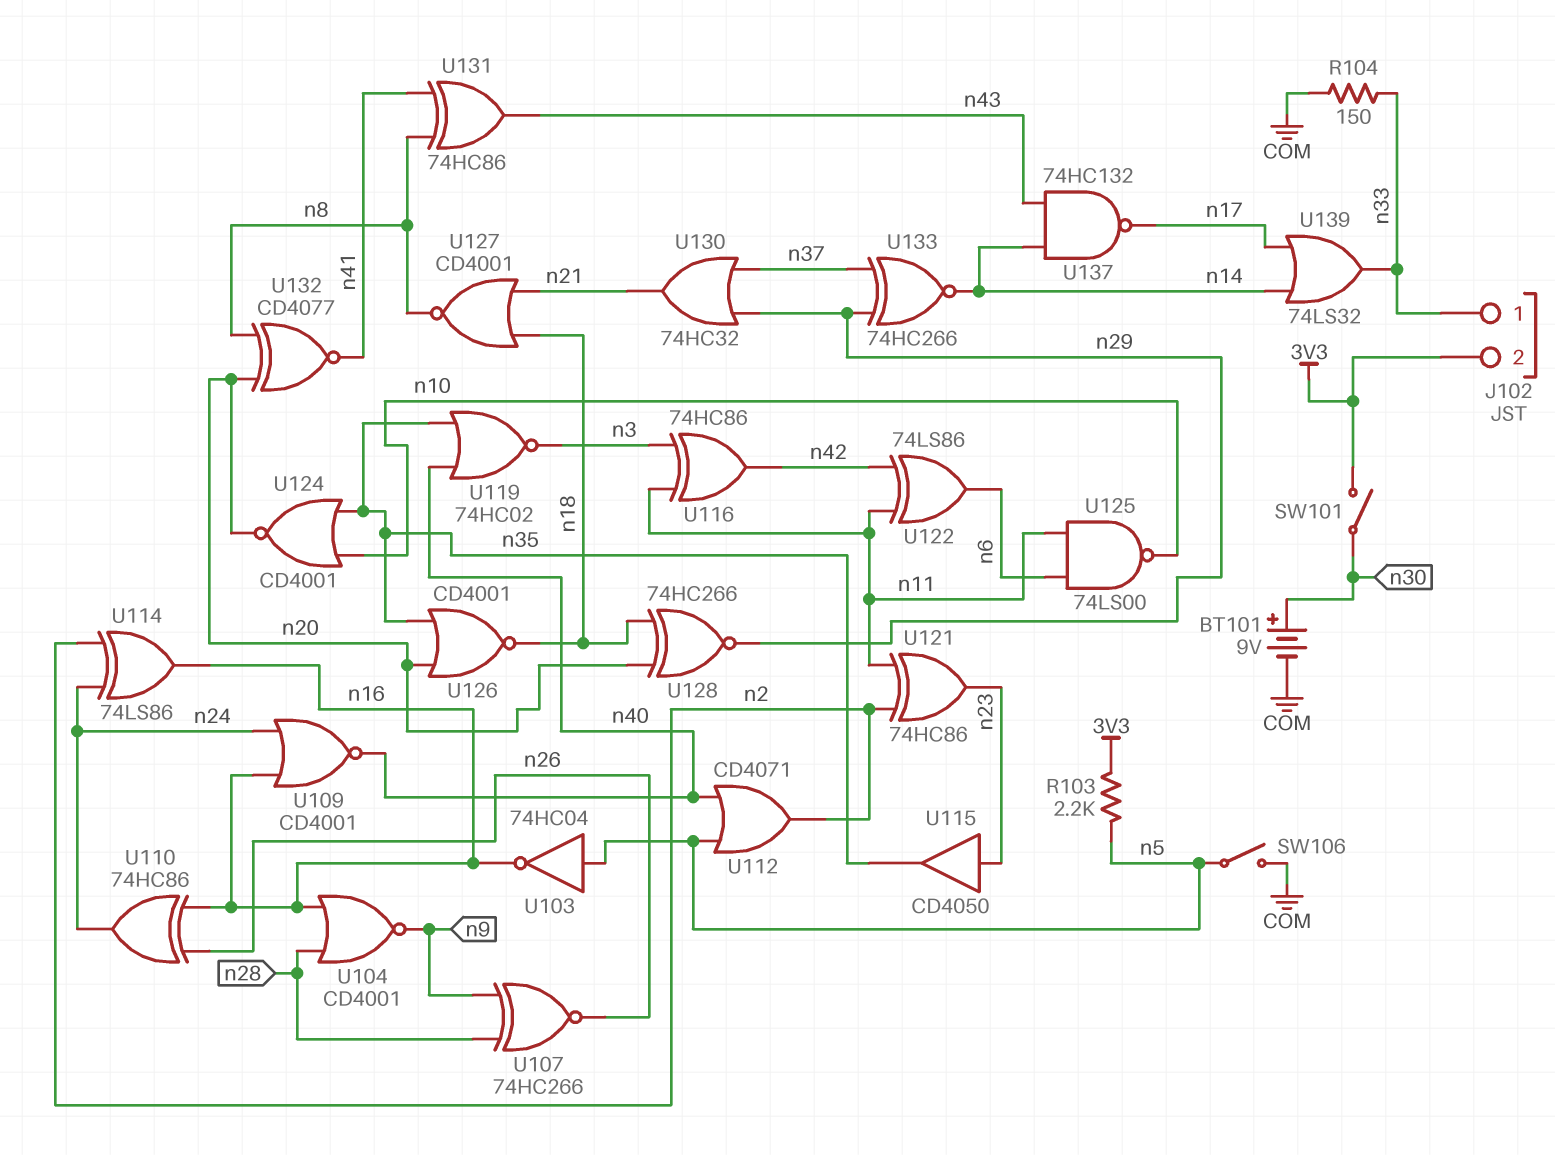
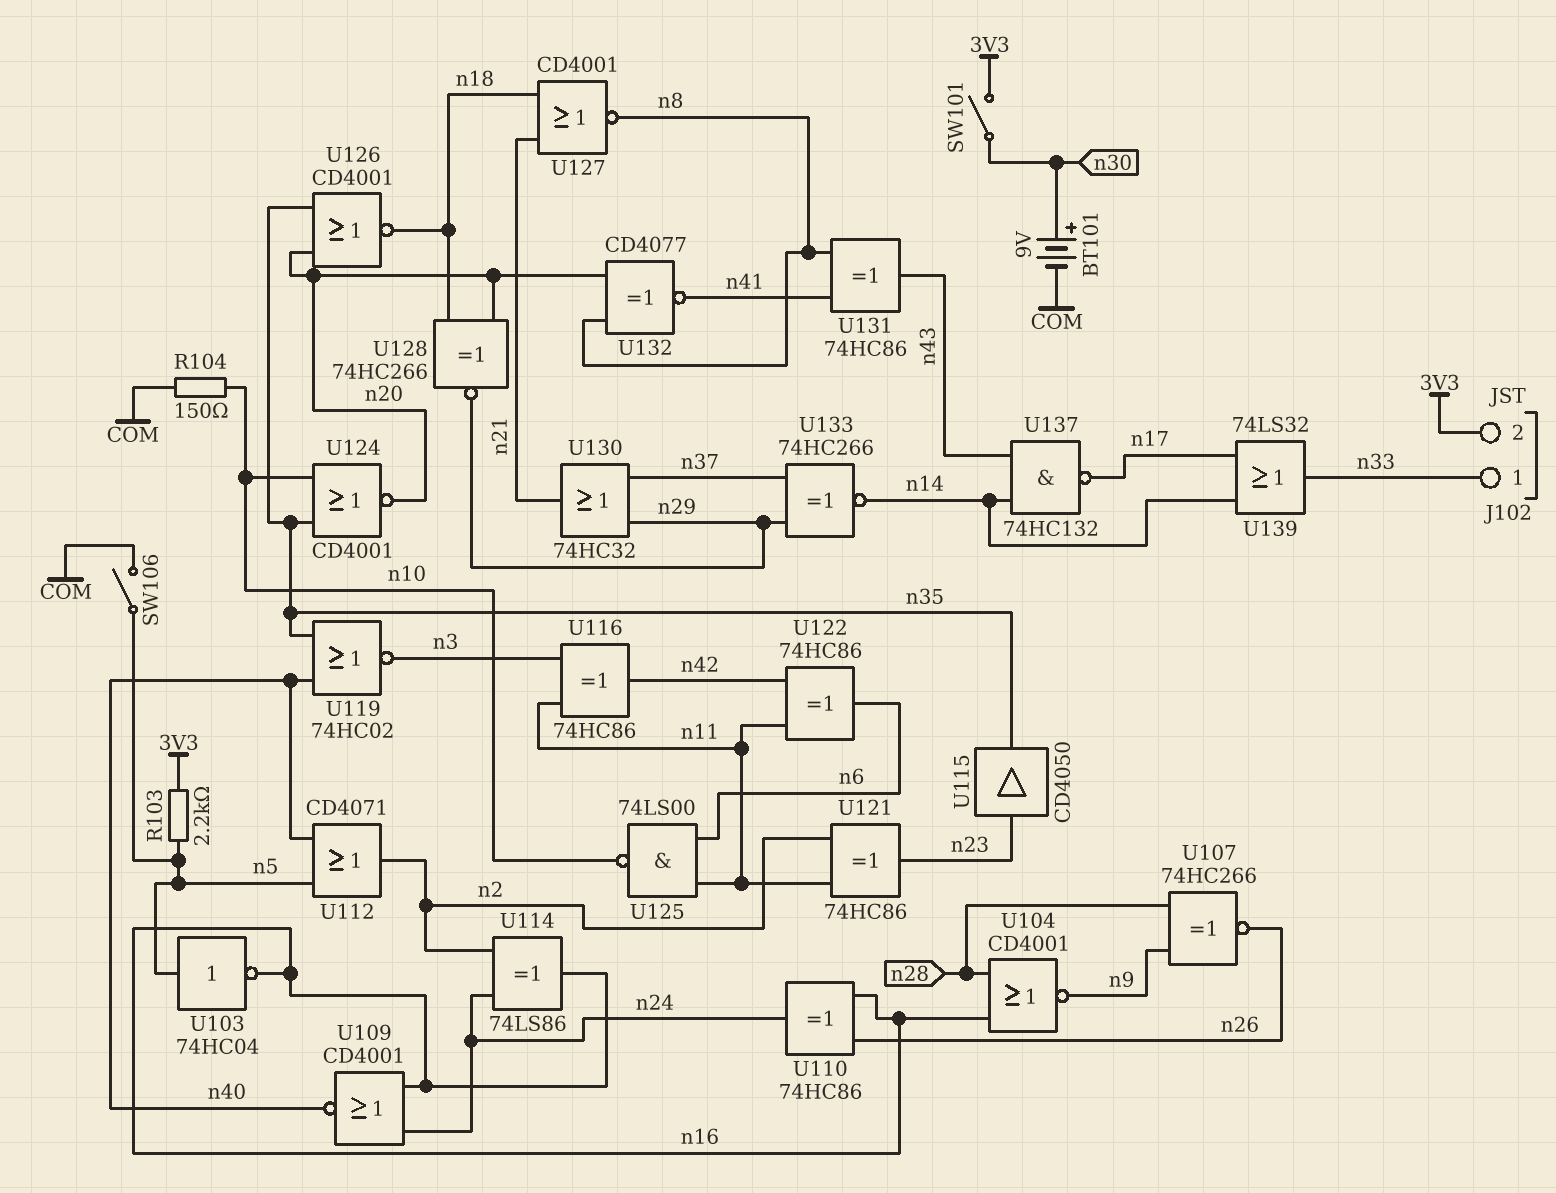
R104: 150 (COM, n33) -> 150 (COM, n10)
U122: XOR 74LS86 (in n11, in n42, out n6) -> XOR 74HC86 (in n11, in n42, out n6)

